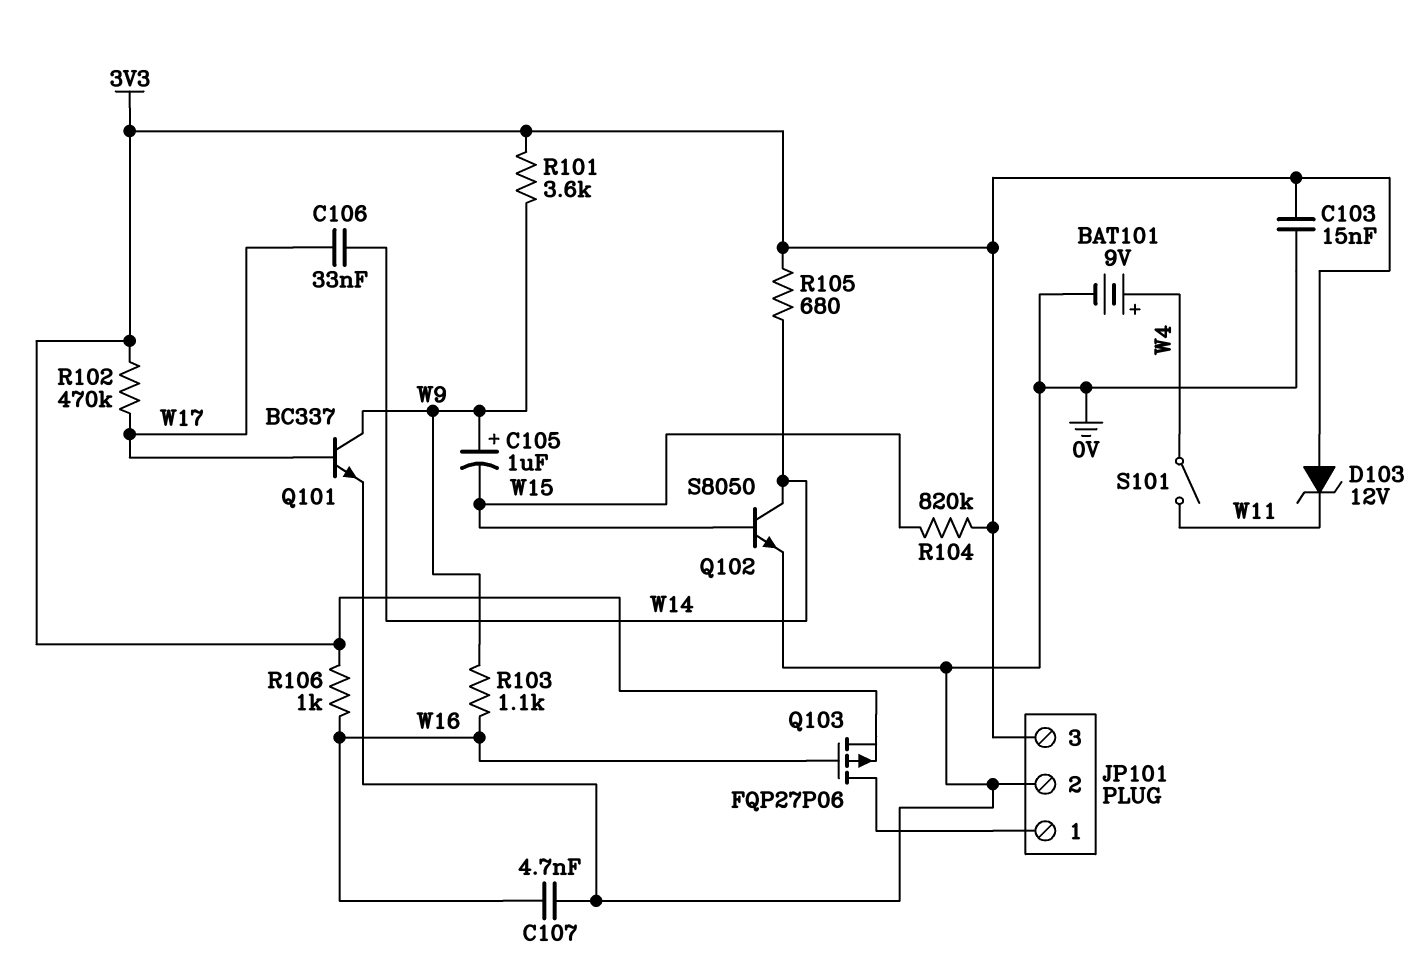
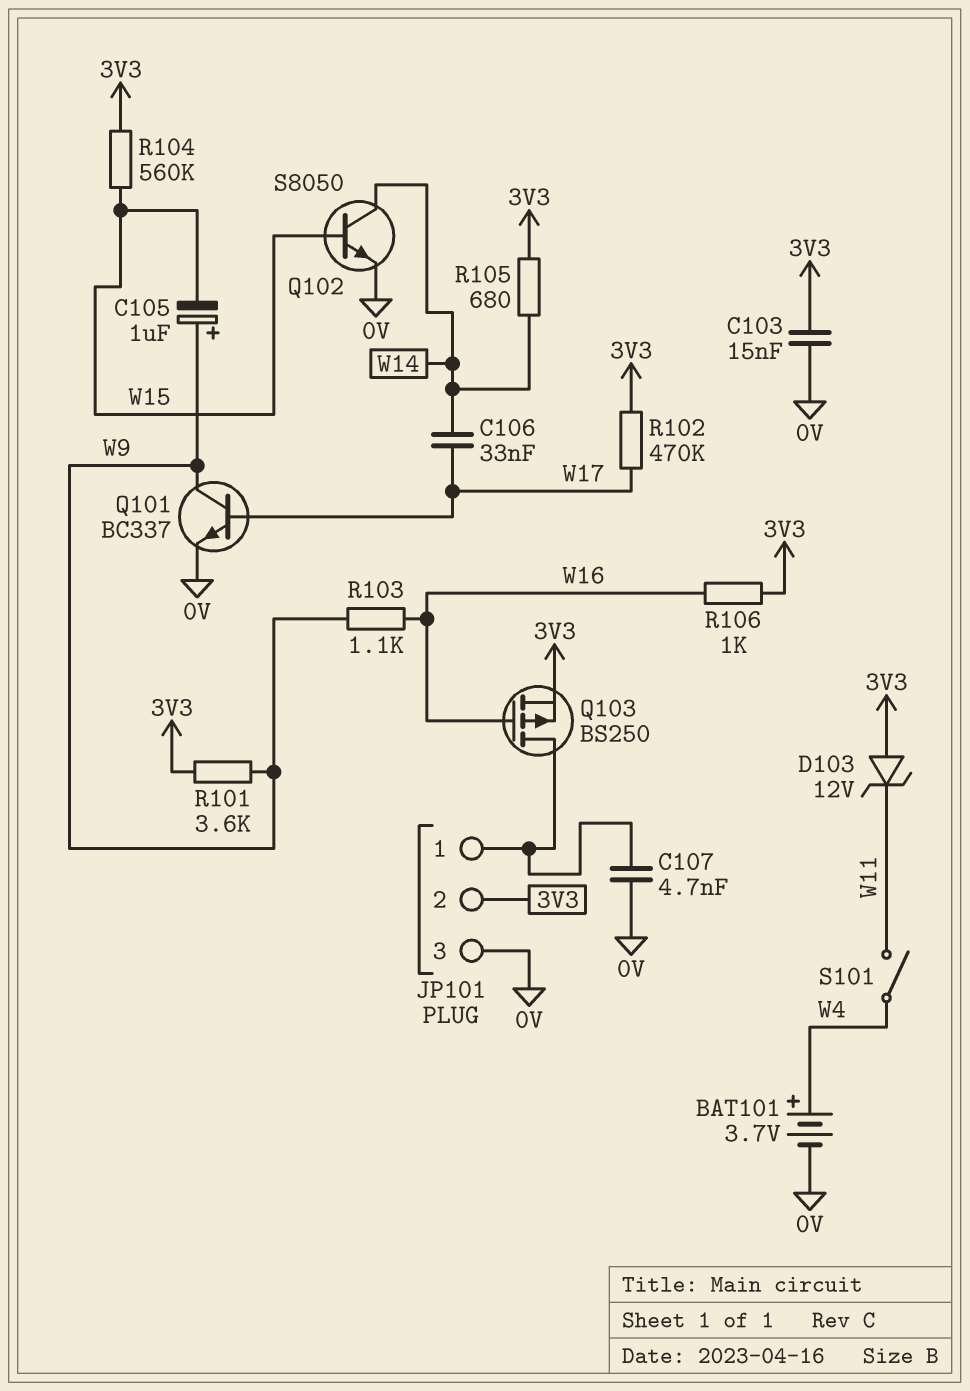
BAT101: 9V (plus W4, minus 0V) -> 3.7V (plus W4, minus 0V)
C107: 4.7nF (0V, W16) -> 4.7nF (0V, JP101/1)
JP101 pin 2: 0V -> 3V3
JP101 pin 3: 3V3 -> 0V
Q103: PMOS FQP27P06 (G W16, D JP101/1, S 3V3) -> PMOS BS250 (G W16, D JP101/1, S 3V3)
R104: 820k (3V3, W15) -> 560k (3V3, W15)

